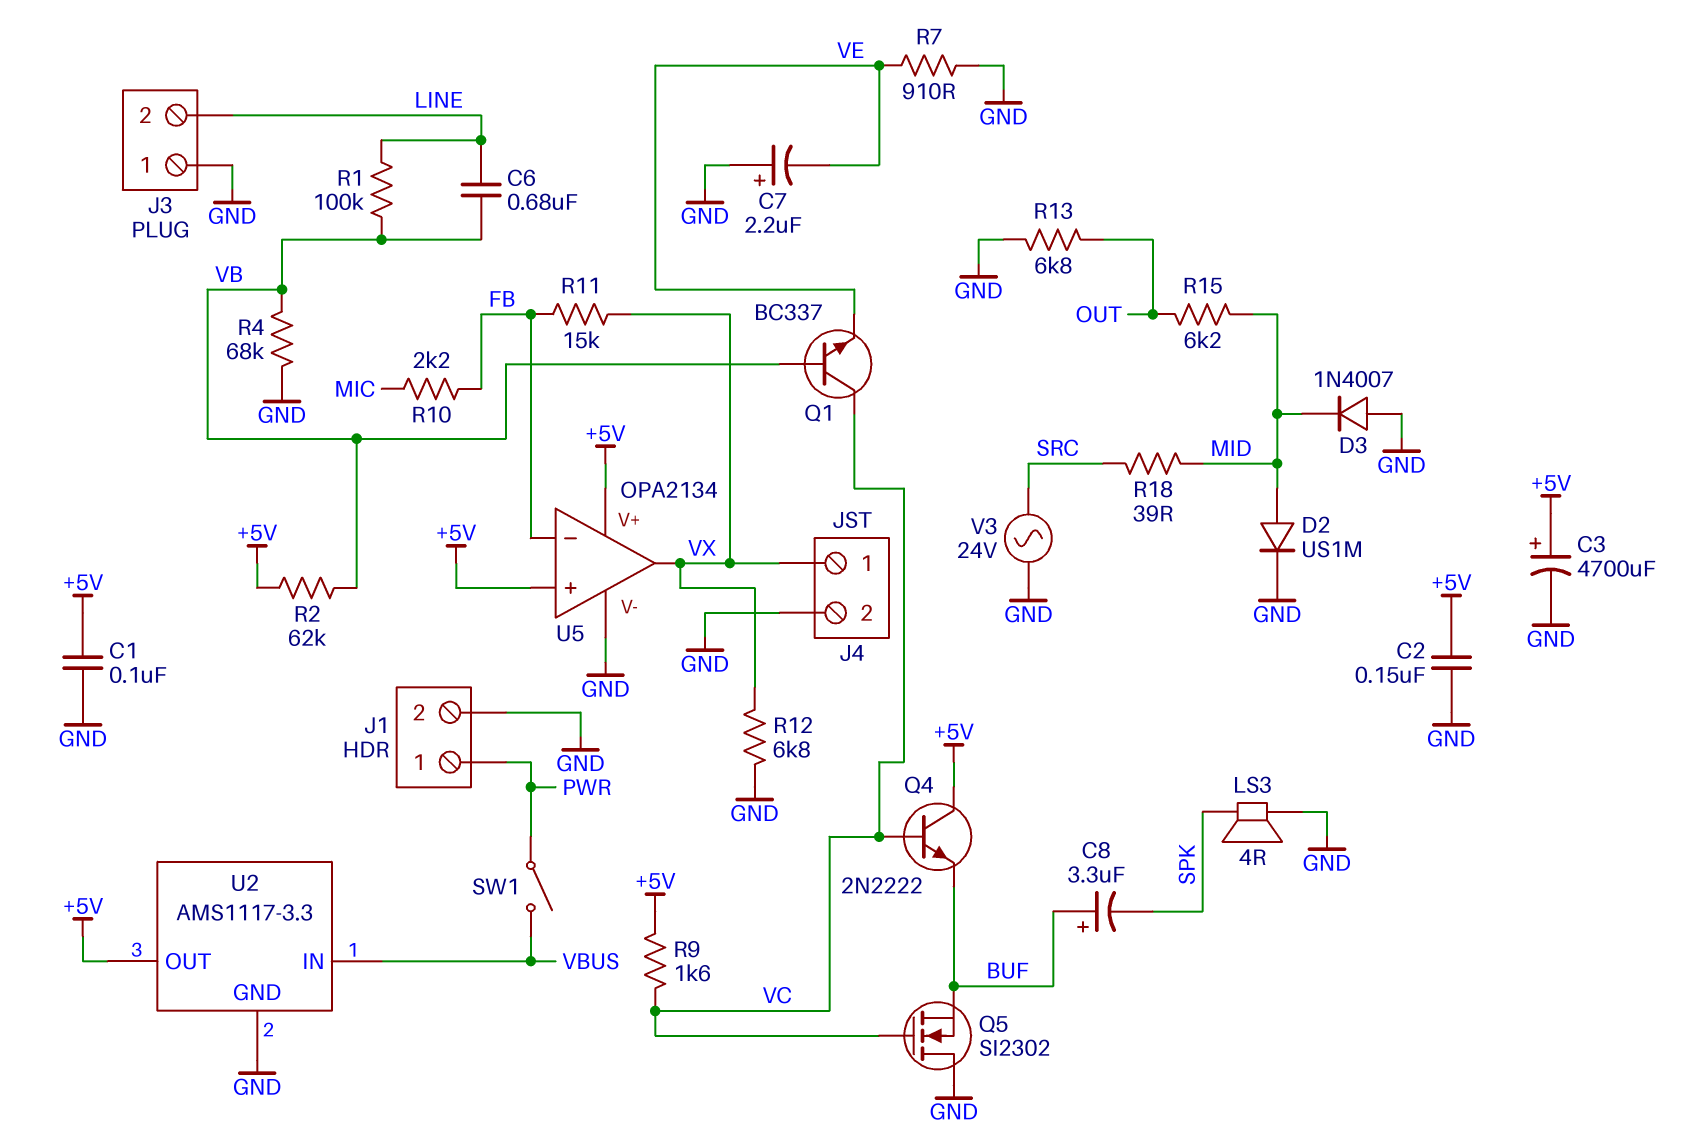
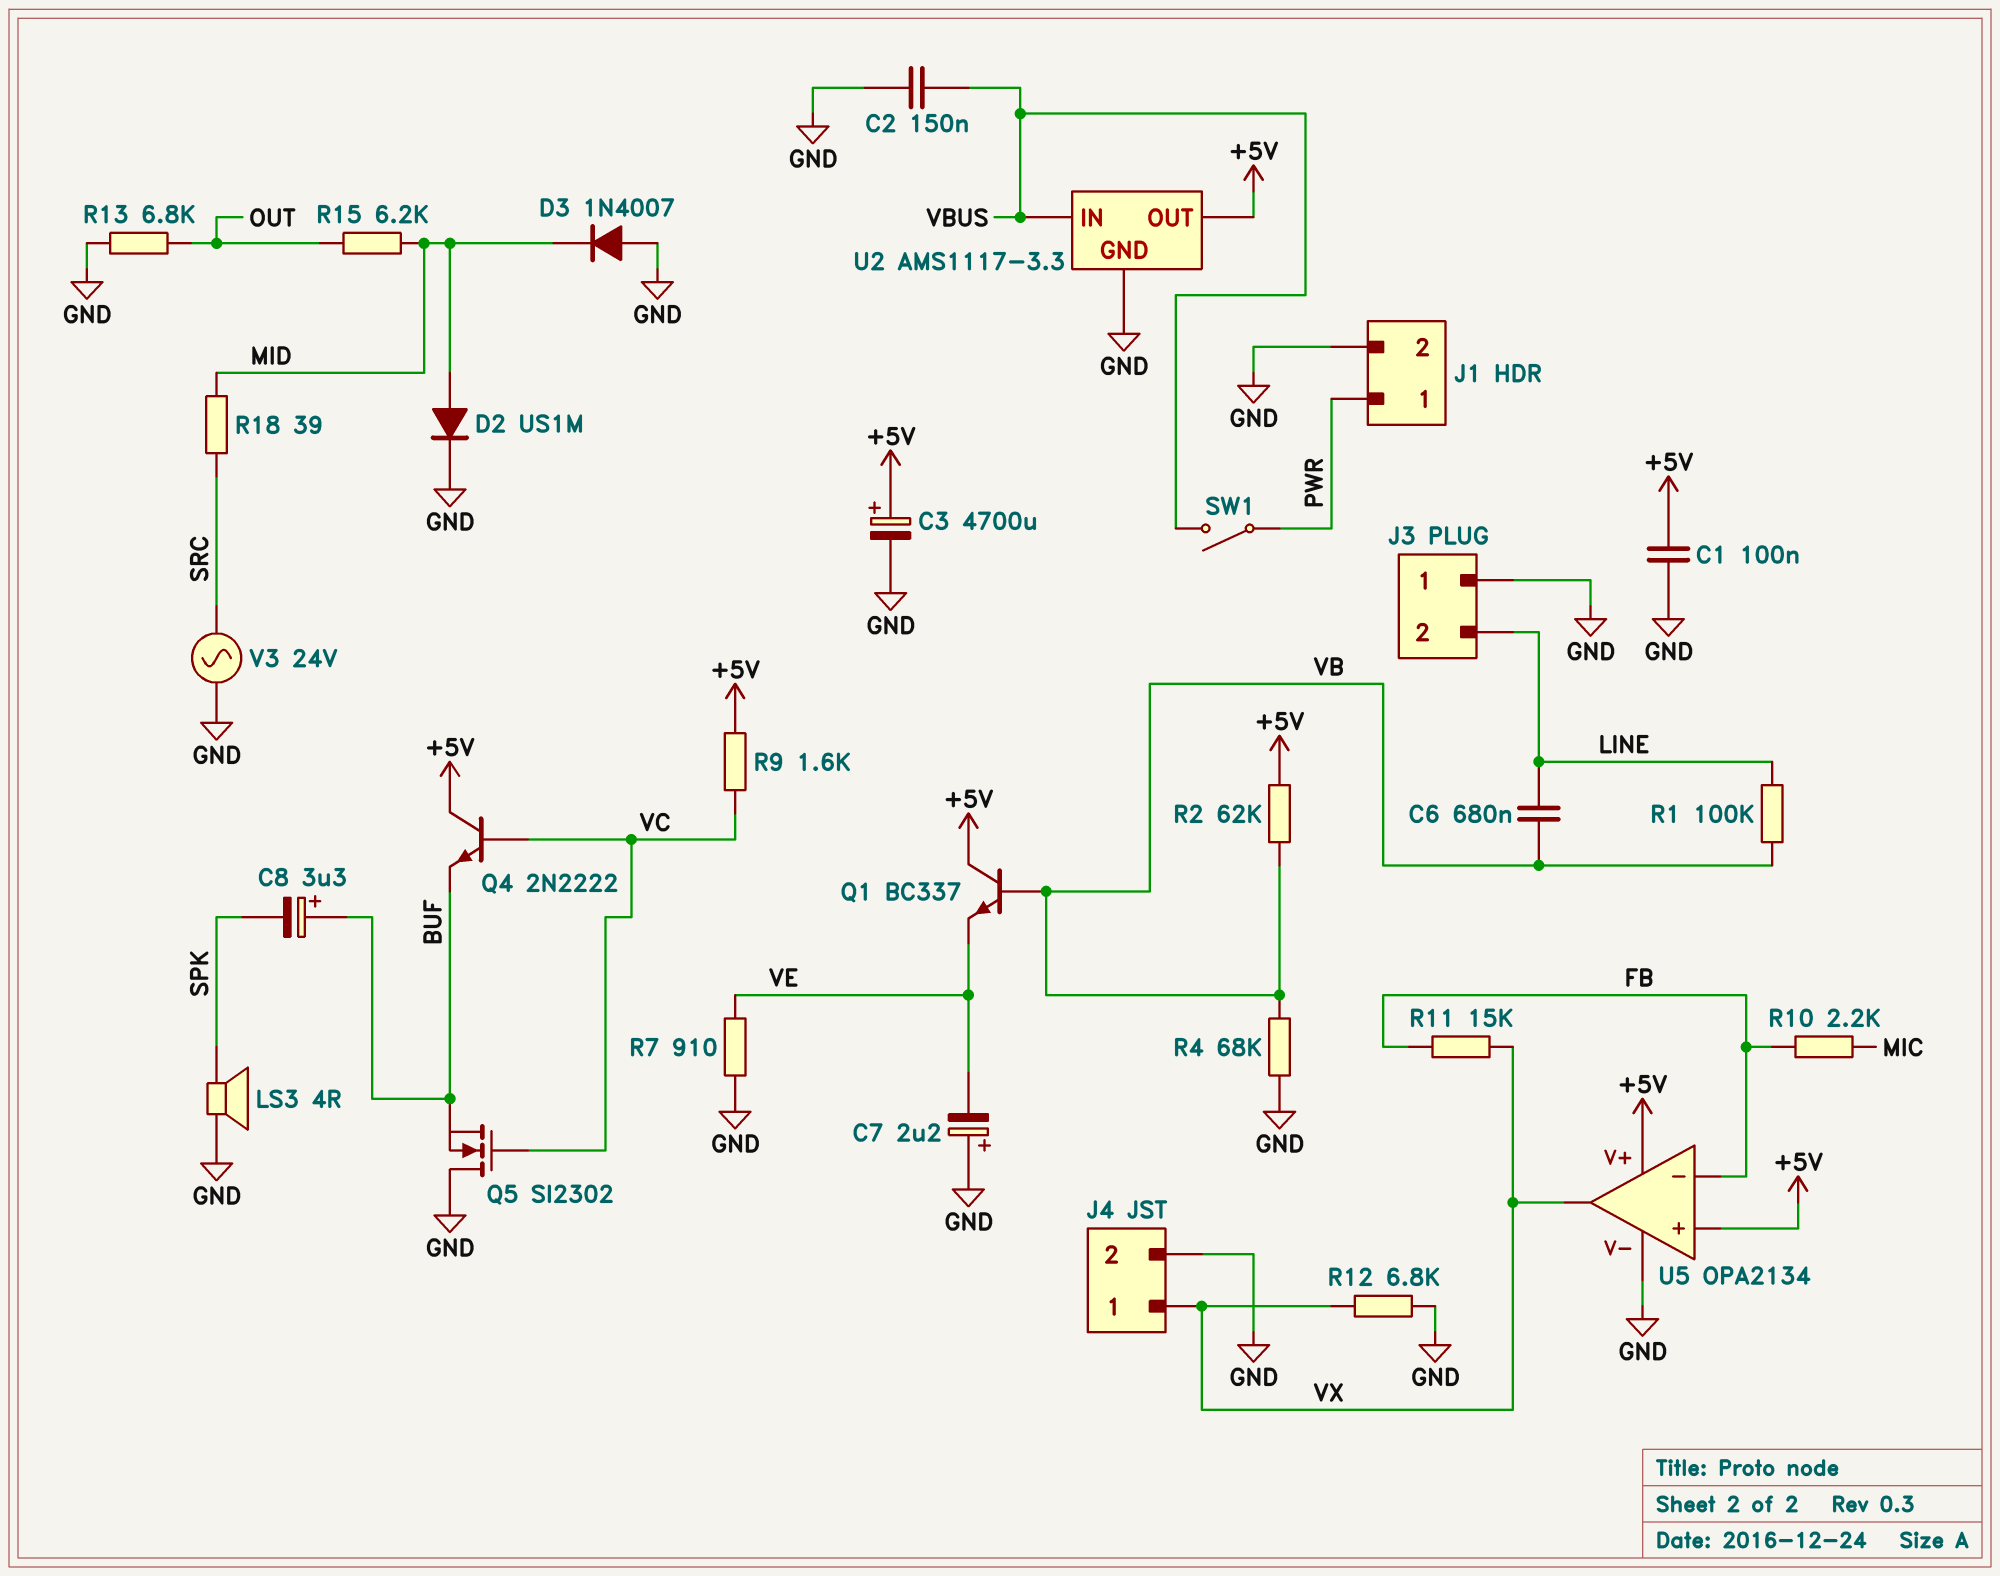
C2: 150nF (+5V, GND) -> 150nF (GND, VBUS)
Q1: NPN BC337 (B VB, C VC, E VE) -> NPN BC337 (B VB, C +5V, E VE)

